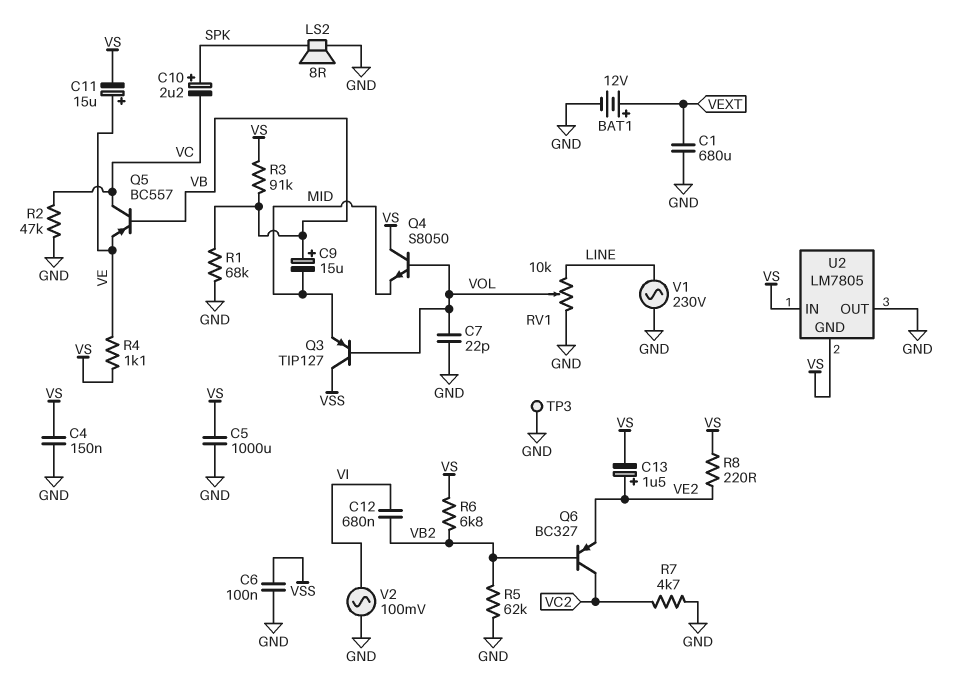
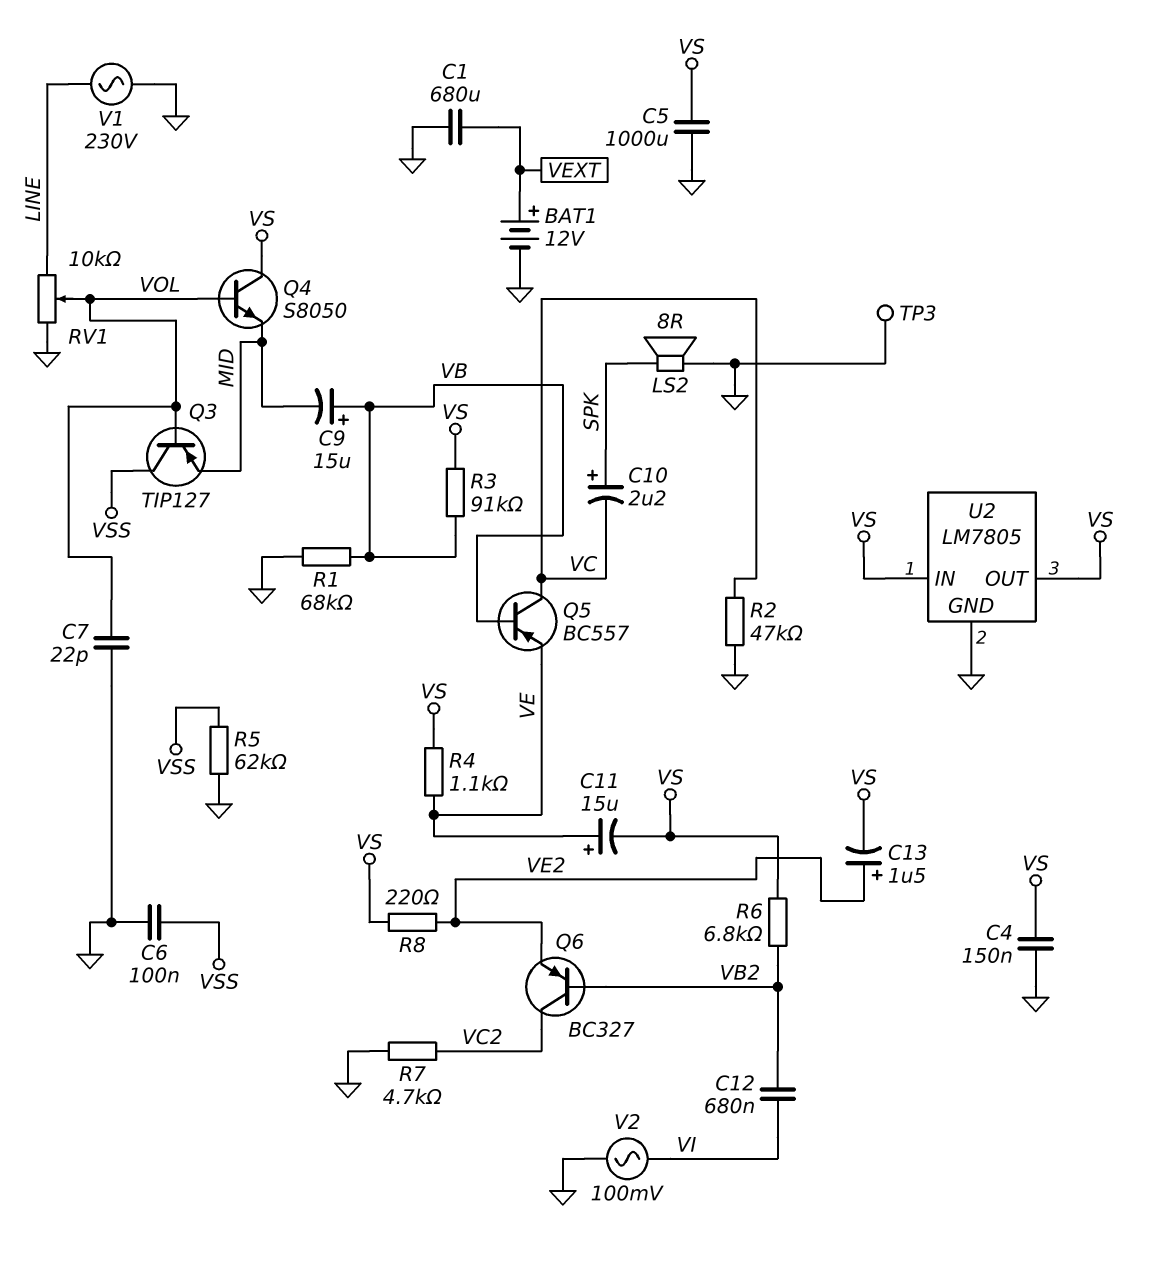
R5: 62k (GND, VB2) -> 62k (GND, VSS)
U2 pin GND: VS -> GND
U2 pin OUT: GND -> VS

